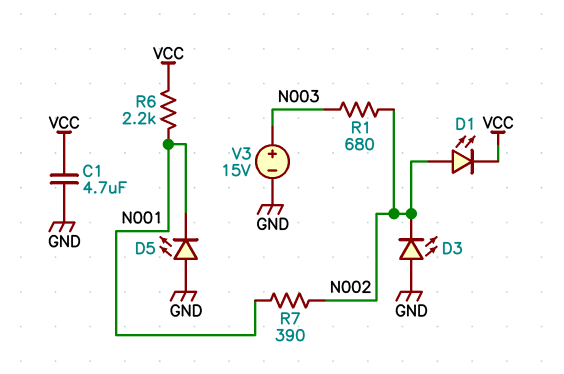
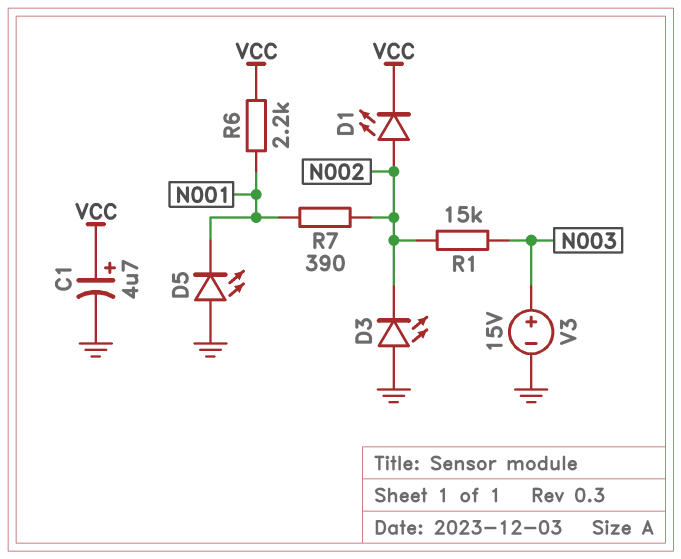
C1: 4.7uF (GND, VCC) -> 4.7uF (plus VCC, minus GND)
R1: 680 (N002, N003) -> 15k (N002, N003)

